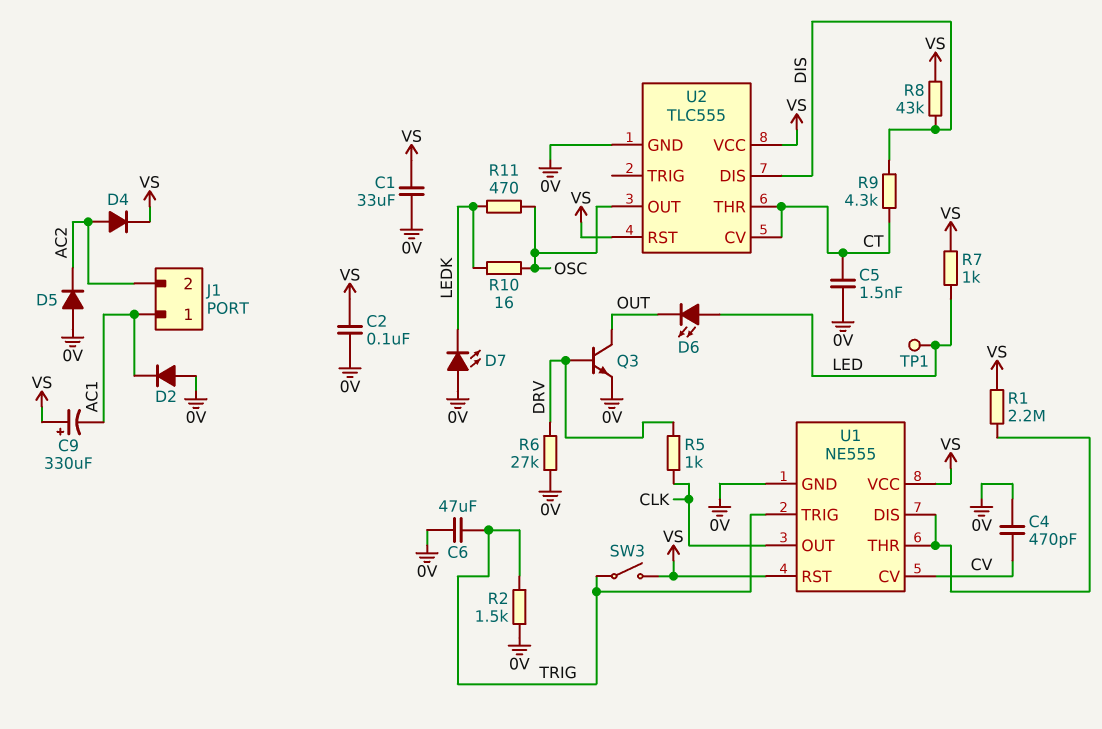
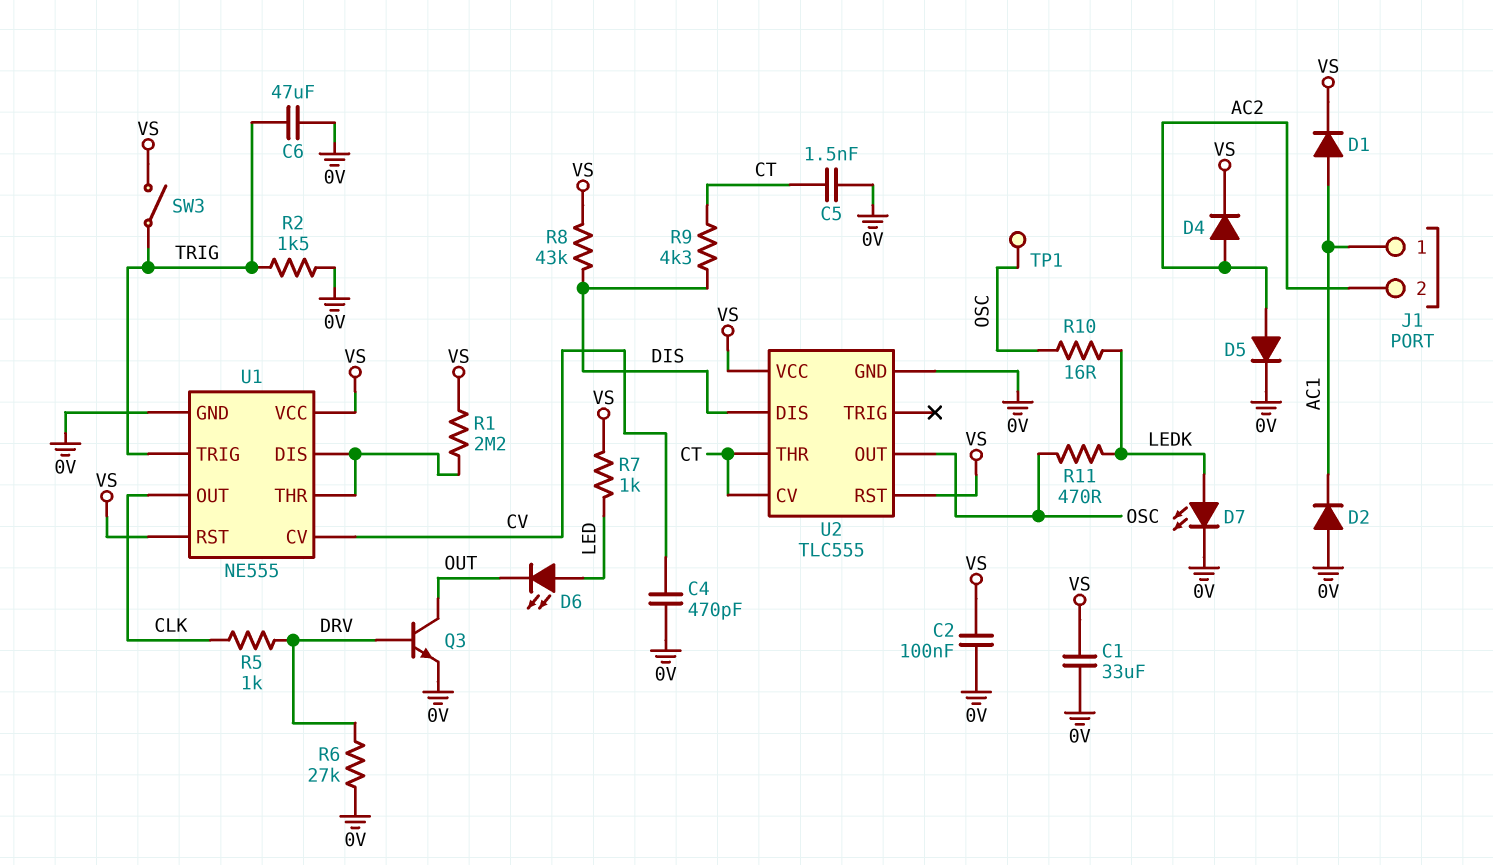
C9: 330uF (plus VS, minus AC1) -> none
D1: none -> diode (A AC1, K VS)
D5: diode (A 0V, K AC2) -> diode (A AC2, K 0V)
D7: LED (A 0V, K LEDK) -> LED (A LEDK, K 0V)
TP1: test point (LED) -> test point (OSC)

